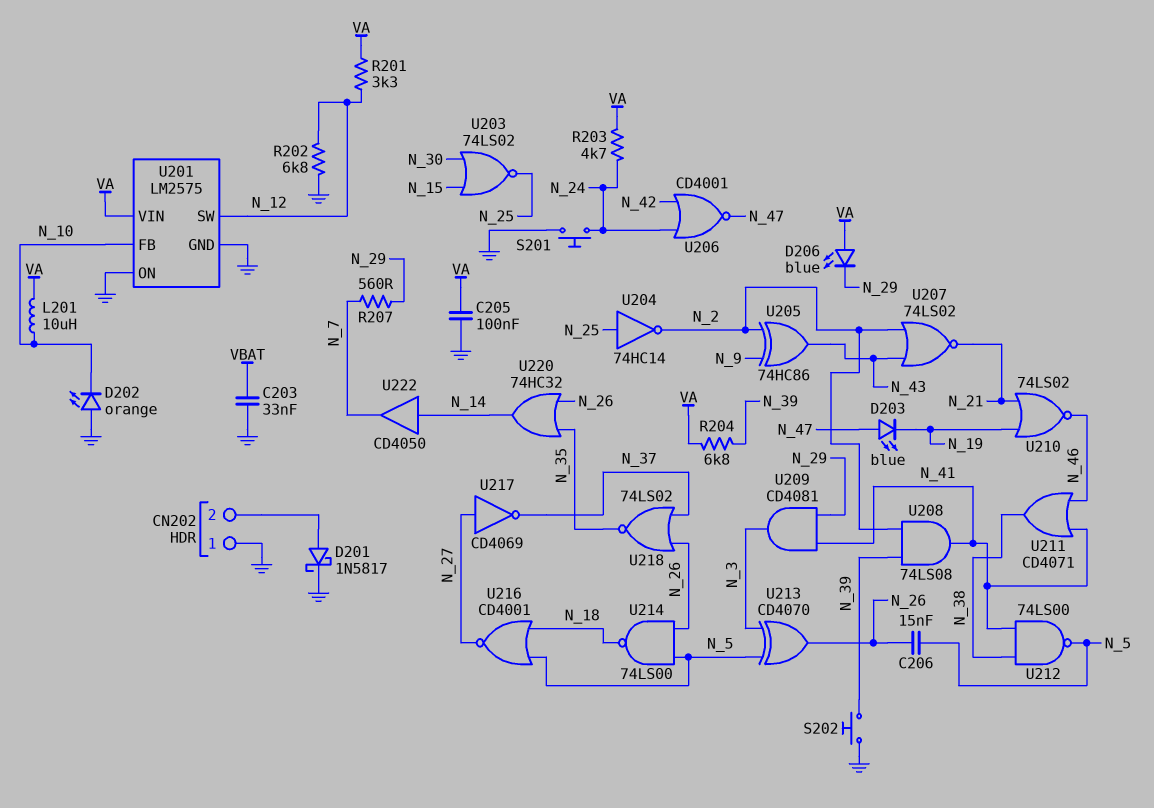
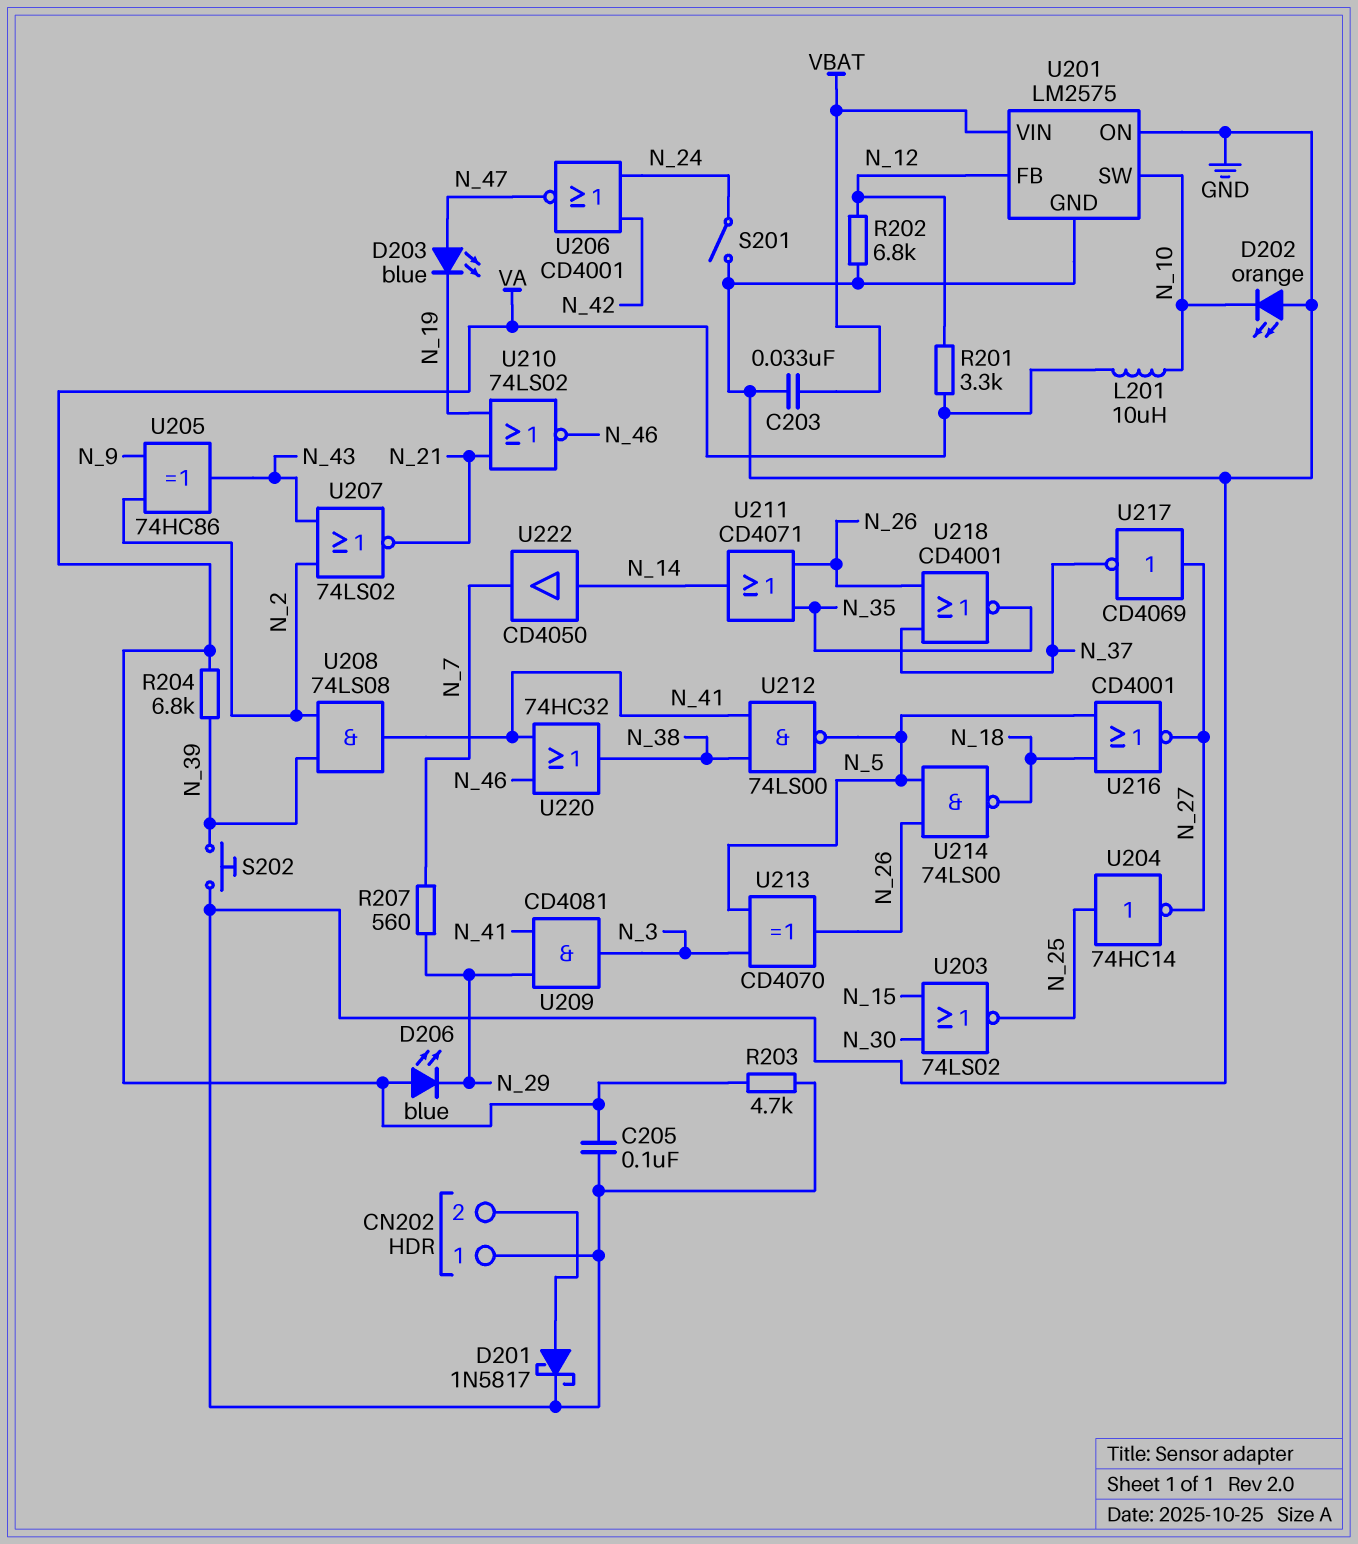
C206: 15nF (N_5, N_26) -> none
R203: 4.7k (N_24, VA) -> 4.7k (GND, VA)
S201: button (GND, N_24) -> switch (GND, N_24)
U201 pin FB: N_10 -> N_12
U201 pin SW: N_12 -> N_10
U201 pin VIN: VA -> VBAT
U204: NOT 74HC14 (in N_25, out N_2) -> NOT 74HC14 (in N_25, out N_27)
U211: OR CD4071 (in N_41, in N_46, out N_38) -> OR CD4071 (in N_26, in N_35, out N_14)
U218: NOR 74LS02 (in N_26, in N_37, out N_35) -> NOR CD4001 (in N_26, in N_37, out N_35)
U220: OR 74HC32 (in N_26, in N_35, out N_14) -> OR 74HC32 (in N_41, in N_46, out N_38)

